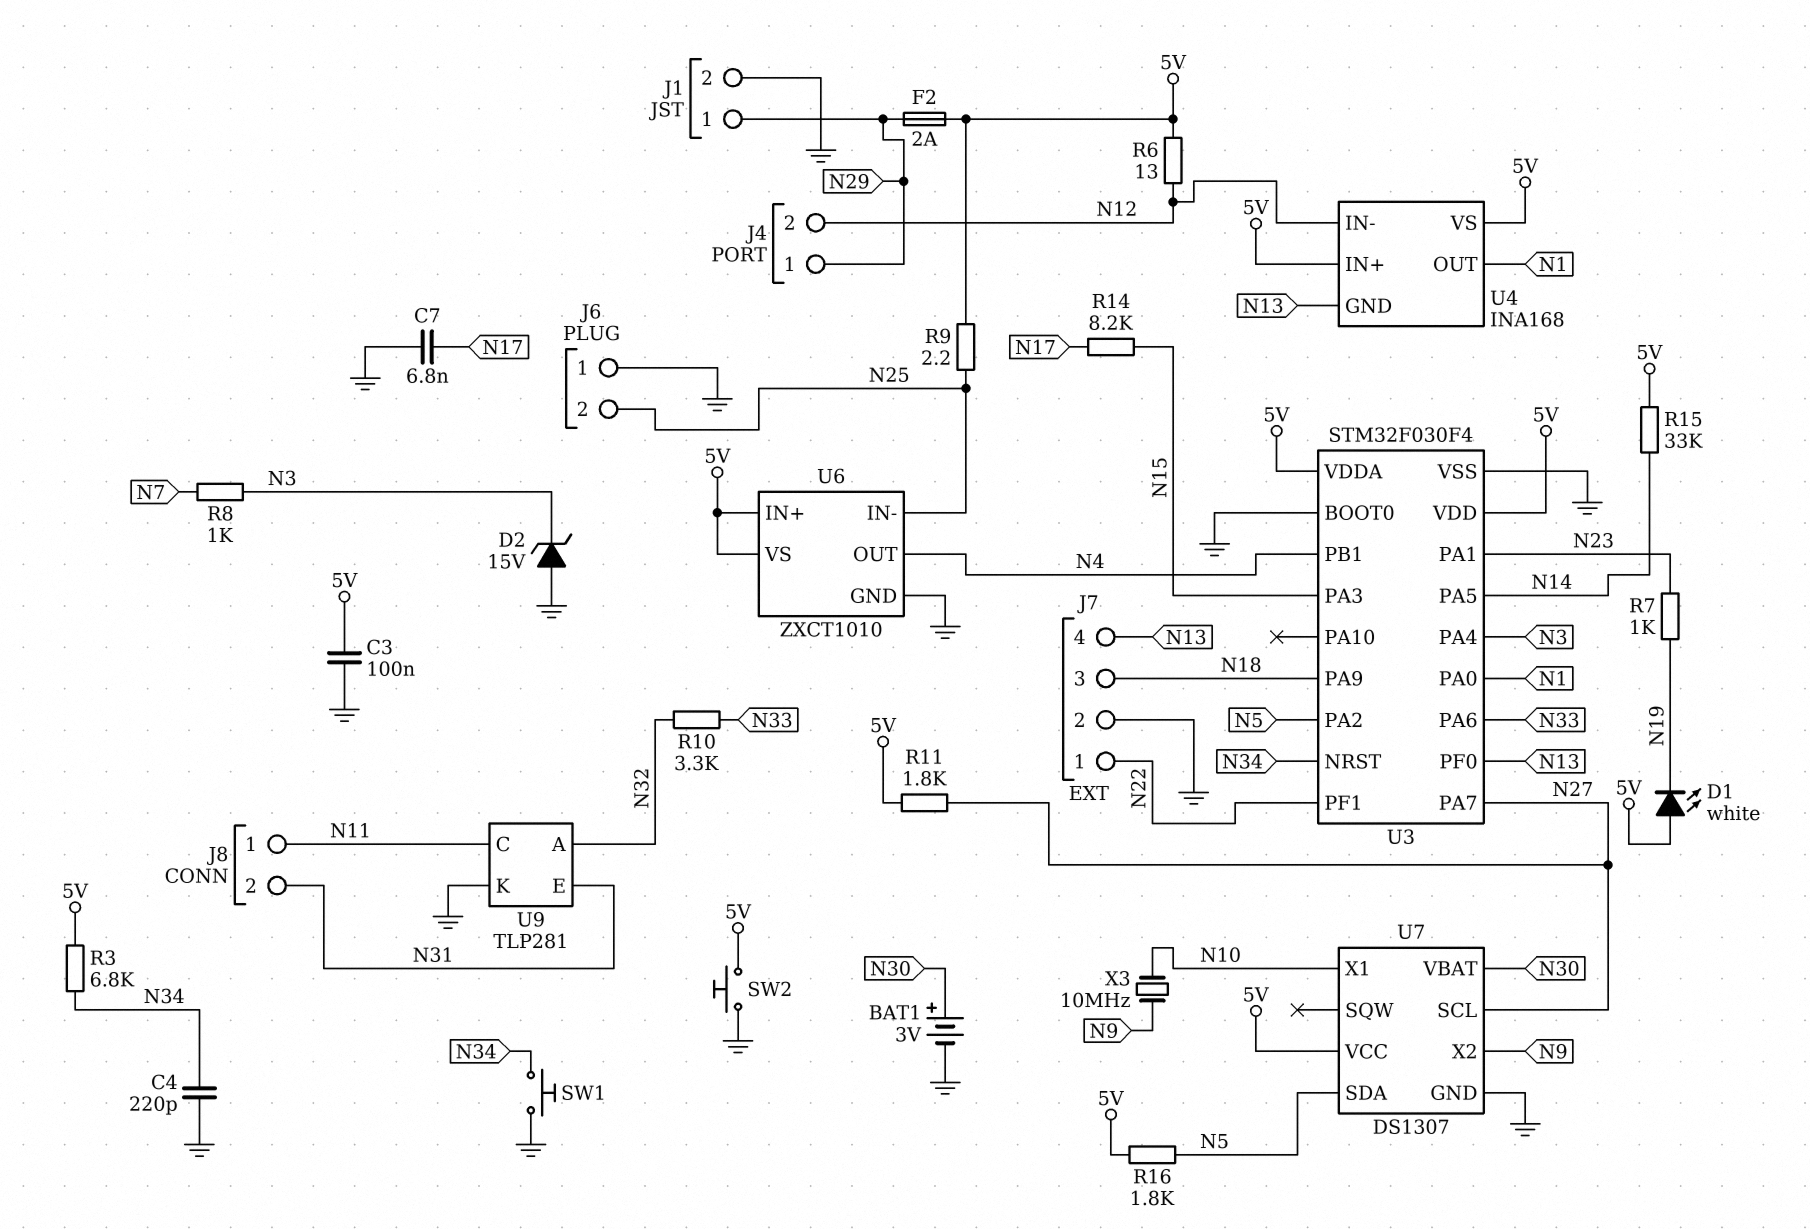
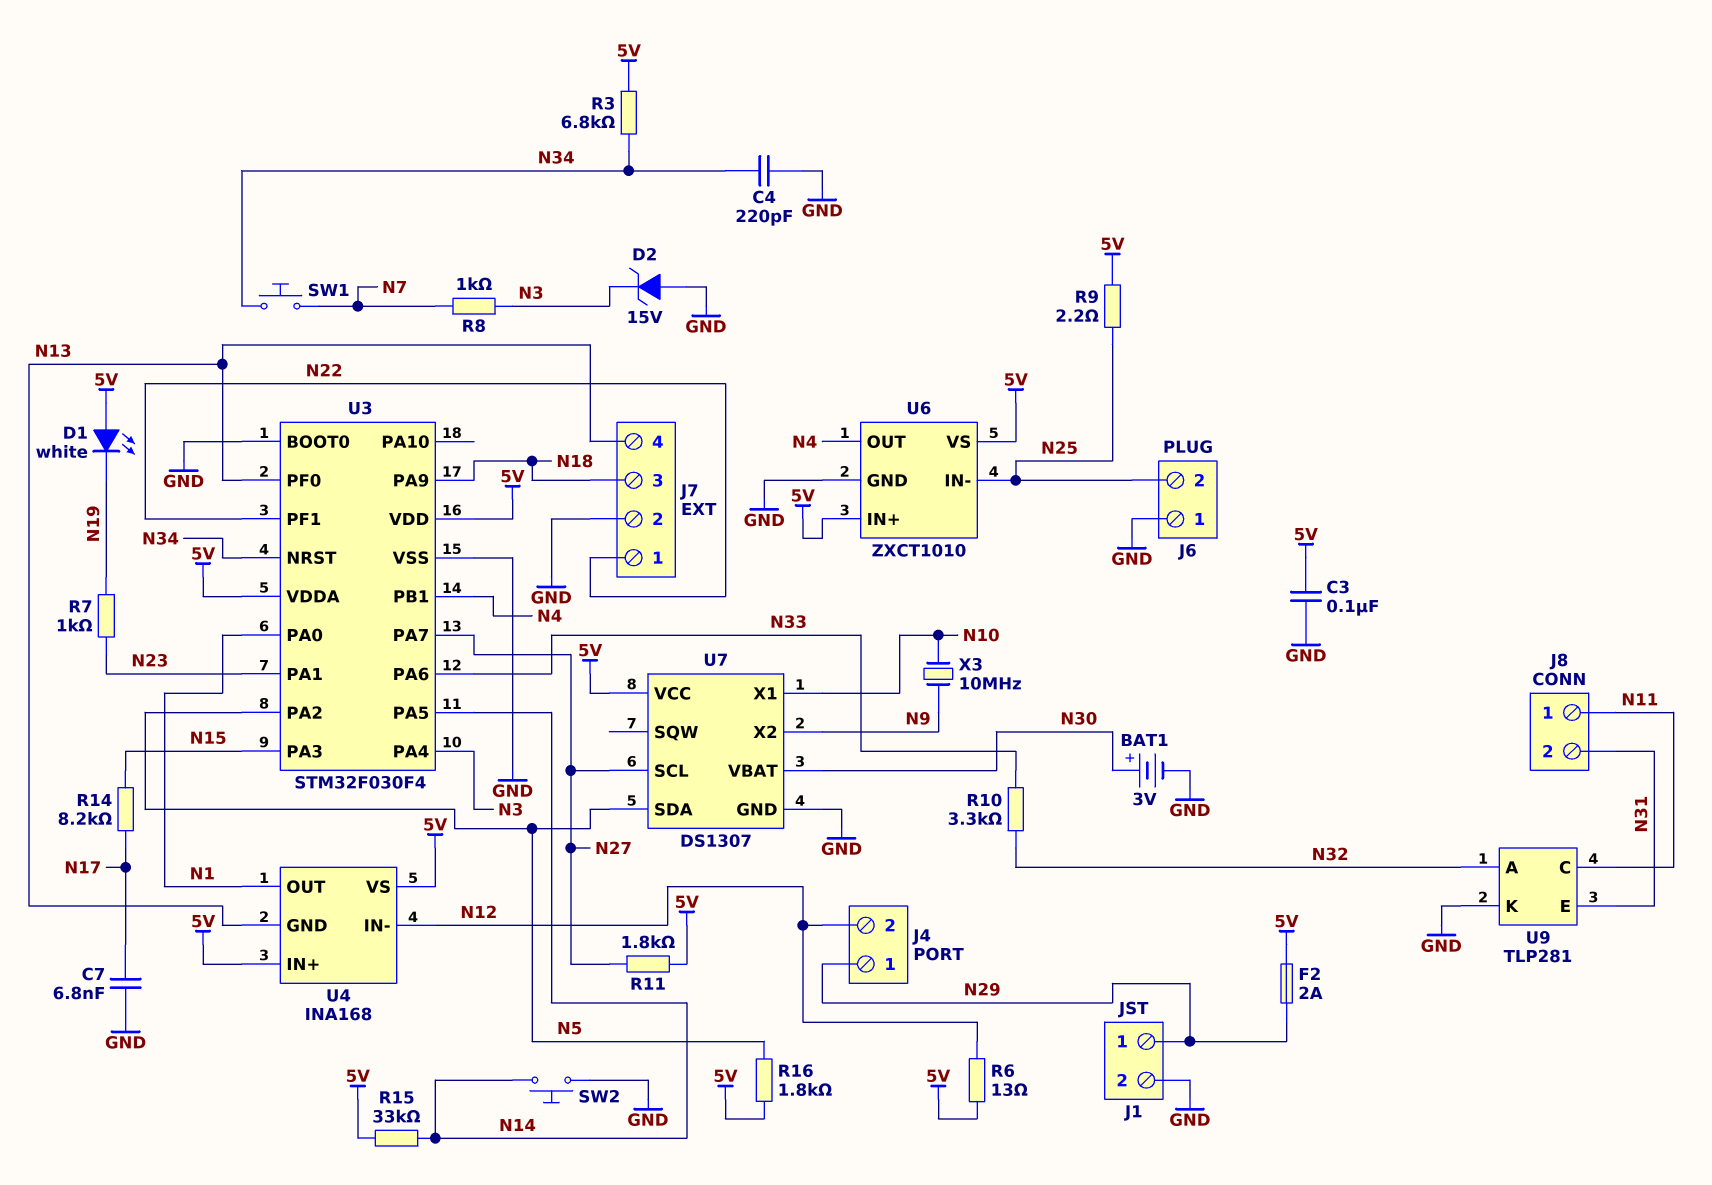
SW1: button (GND, N34) -> button (N7, N34)
SW2: button (5V, GND) -> button (GND, N14)

